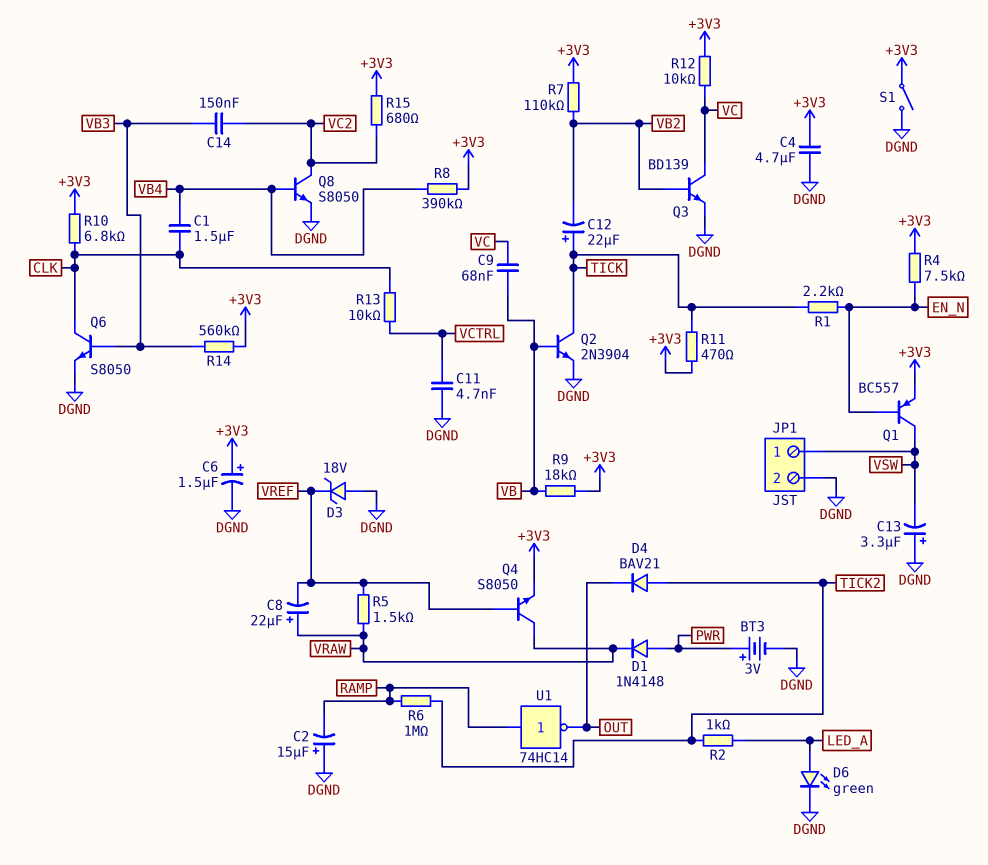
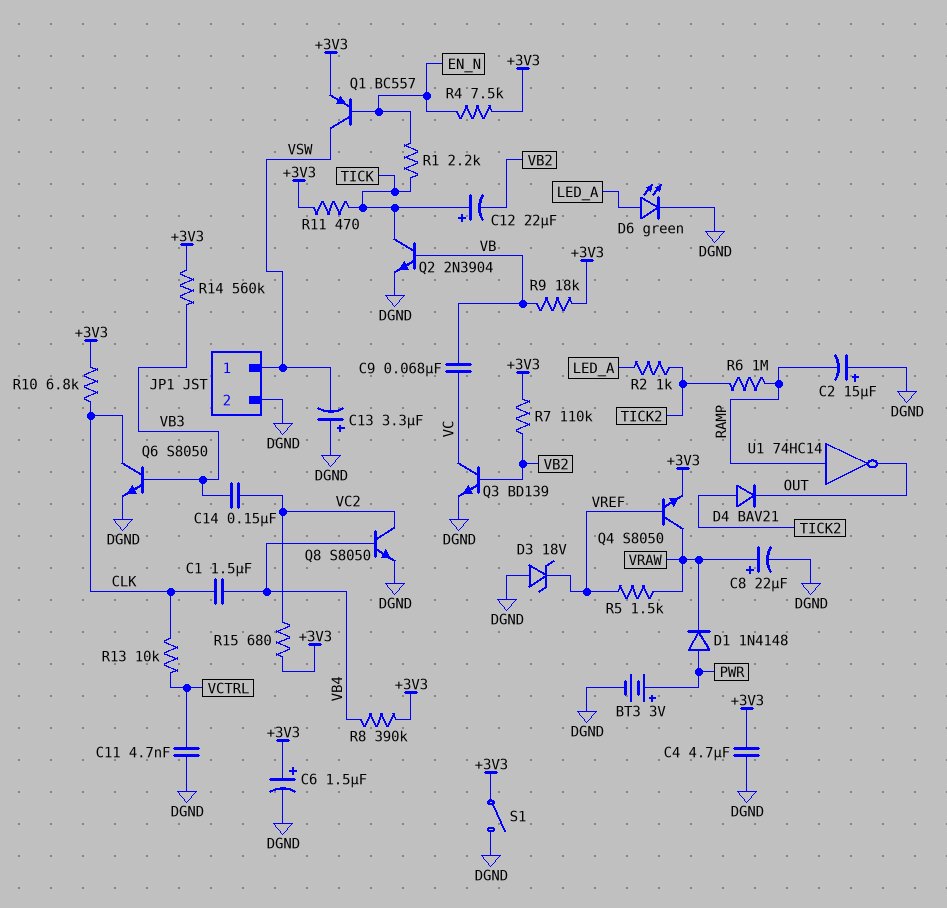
C8: 22uF (plus VRAW, minus VREF) -> 22uF (plus VRAW, minus DGND)
R12: 10k (+3V3, VC) -> none

